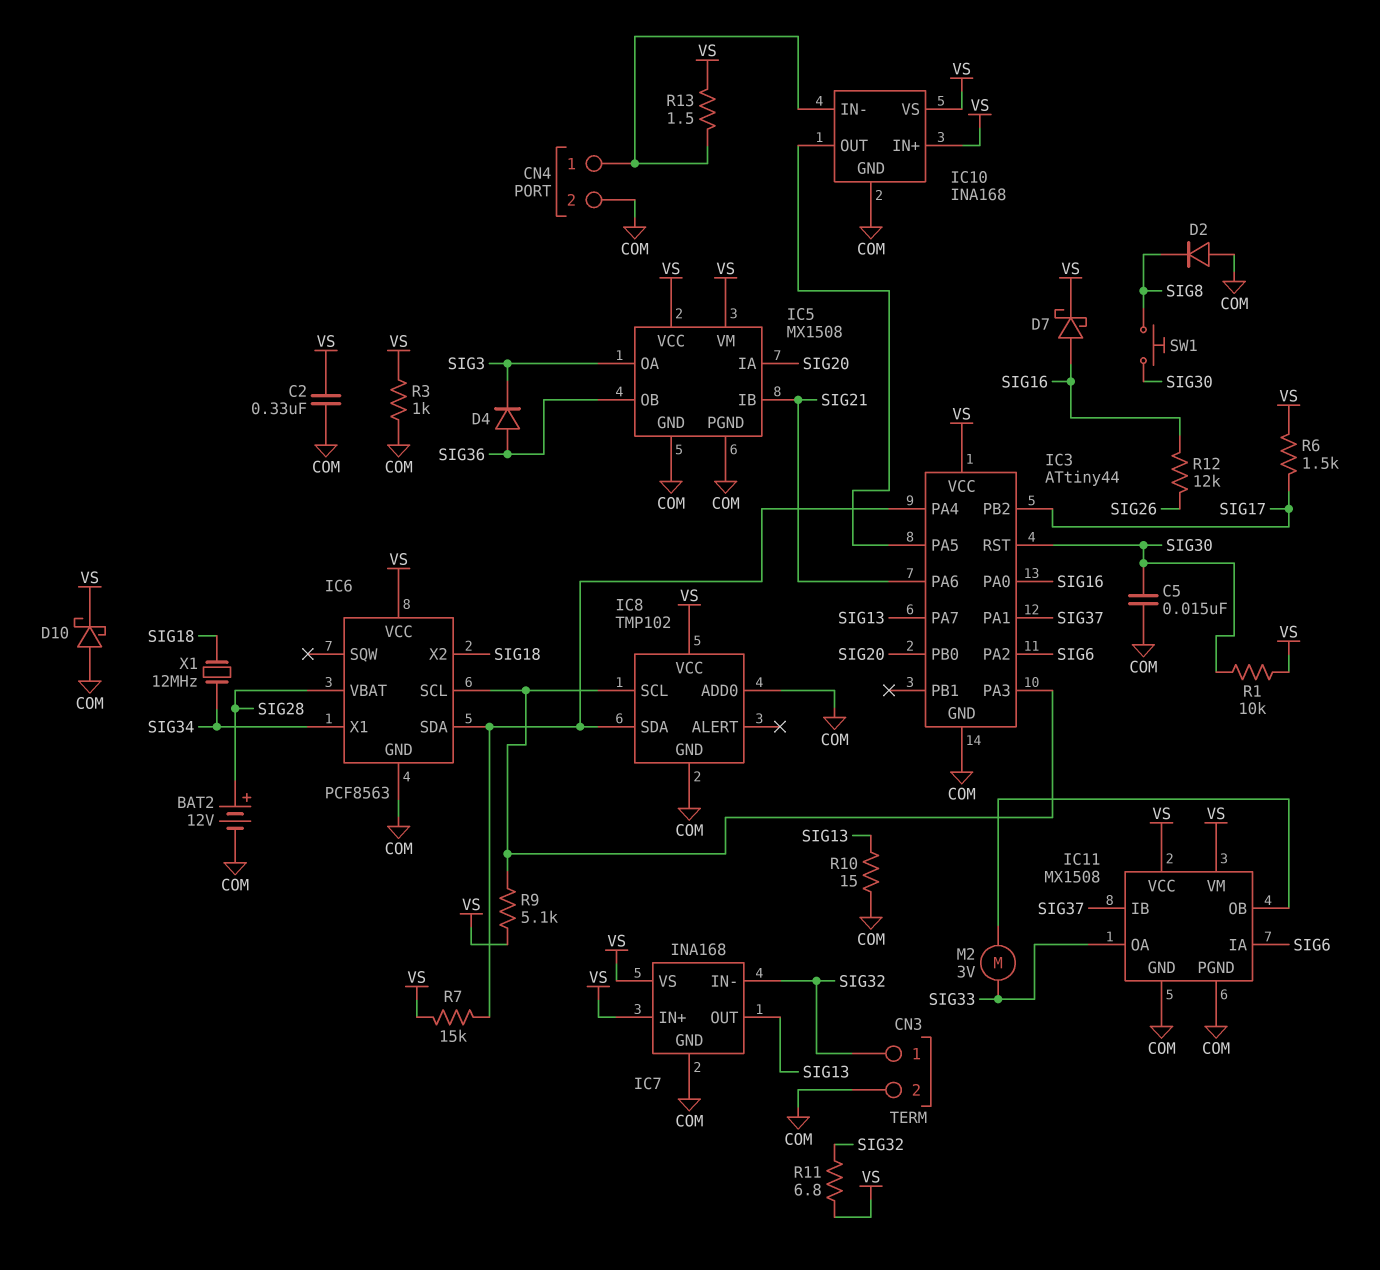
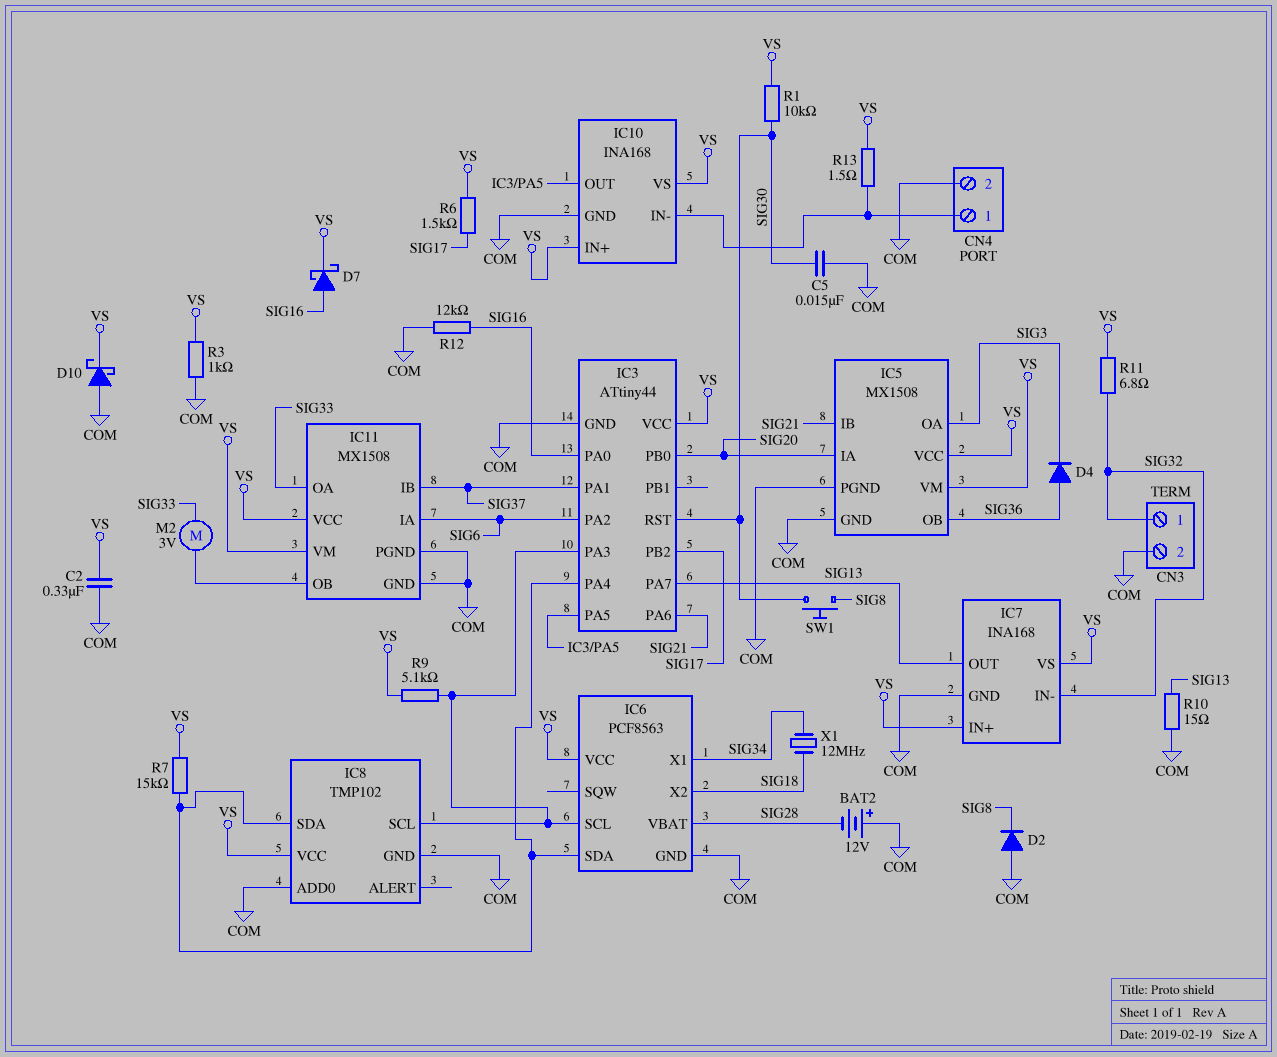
BAT2: 12V (plus SIG28, minus COM) -> 12V (plus COM, minus SIG28)
R12: 12k (SIG16, SIG26) -> 12k (COM, SIG16)

